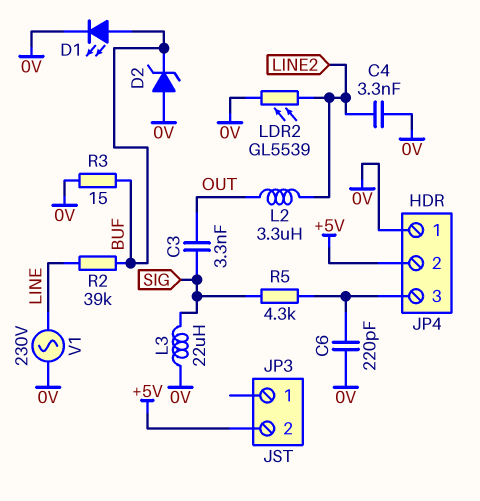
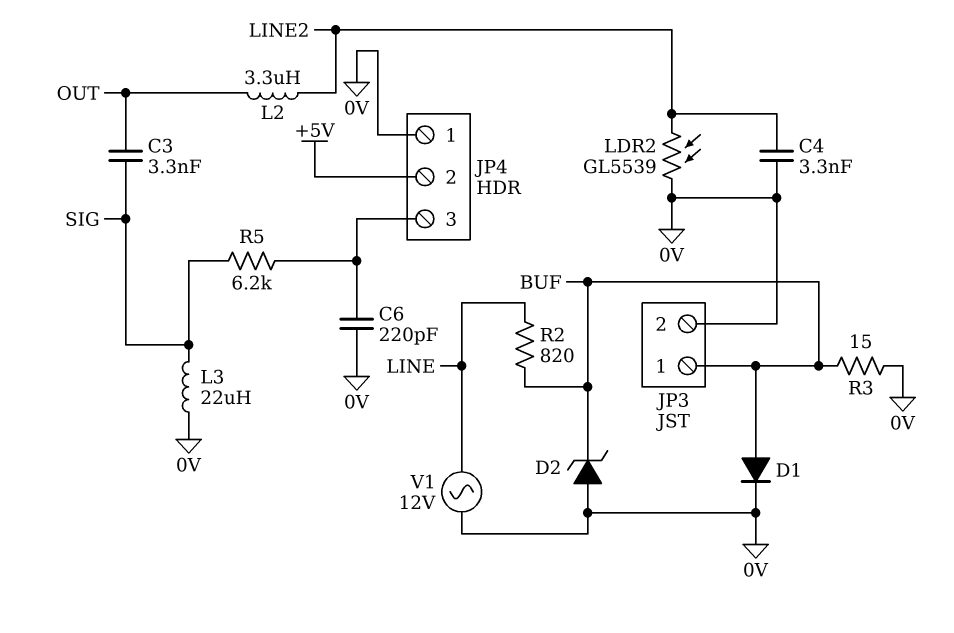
D1: LED (A BUF, K 0V) -> diode (A BUF, K 0V)
JP3 pin 1: none -> BUF
JP3 pin 2: +5V -> 0V
R2: 39k (BUF, LINE) -> 820 (BUF, LINE)
R5: 4.3k (JP4/3, SIG) -> 6.2k (JP4/3, SIG)
V1: AC 230V (0V, LINE) -> AC 12V (0V, LINE)

